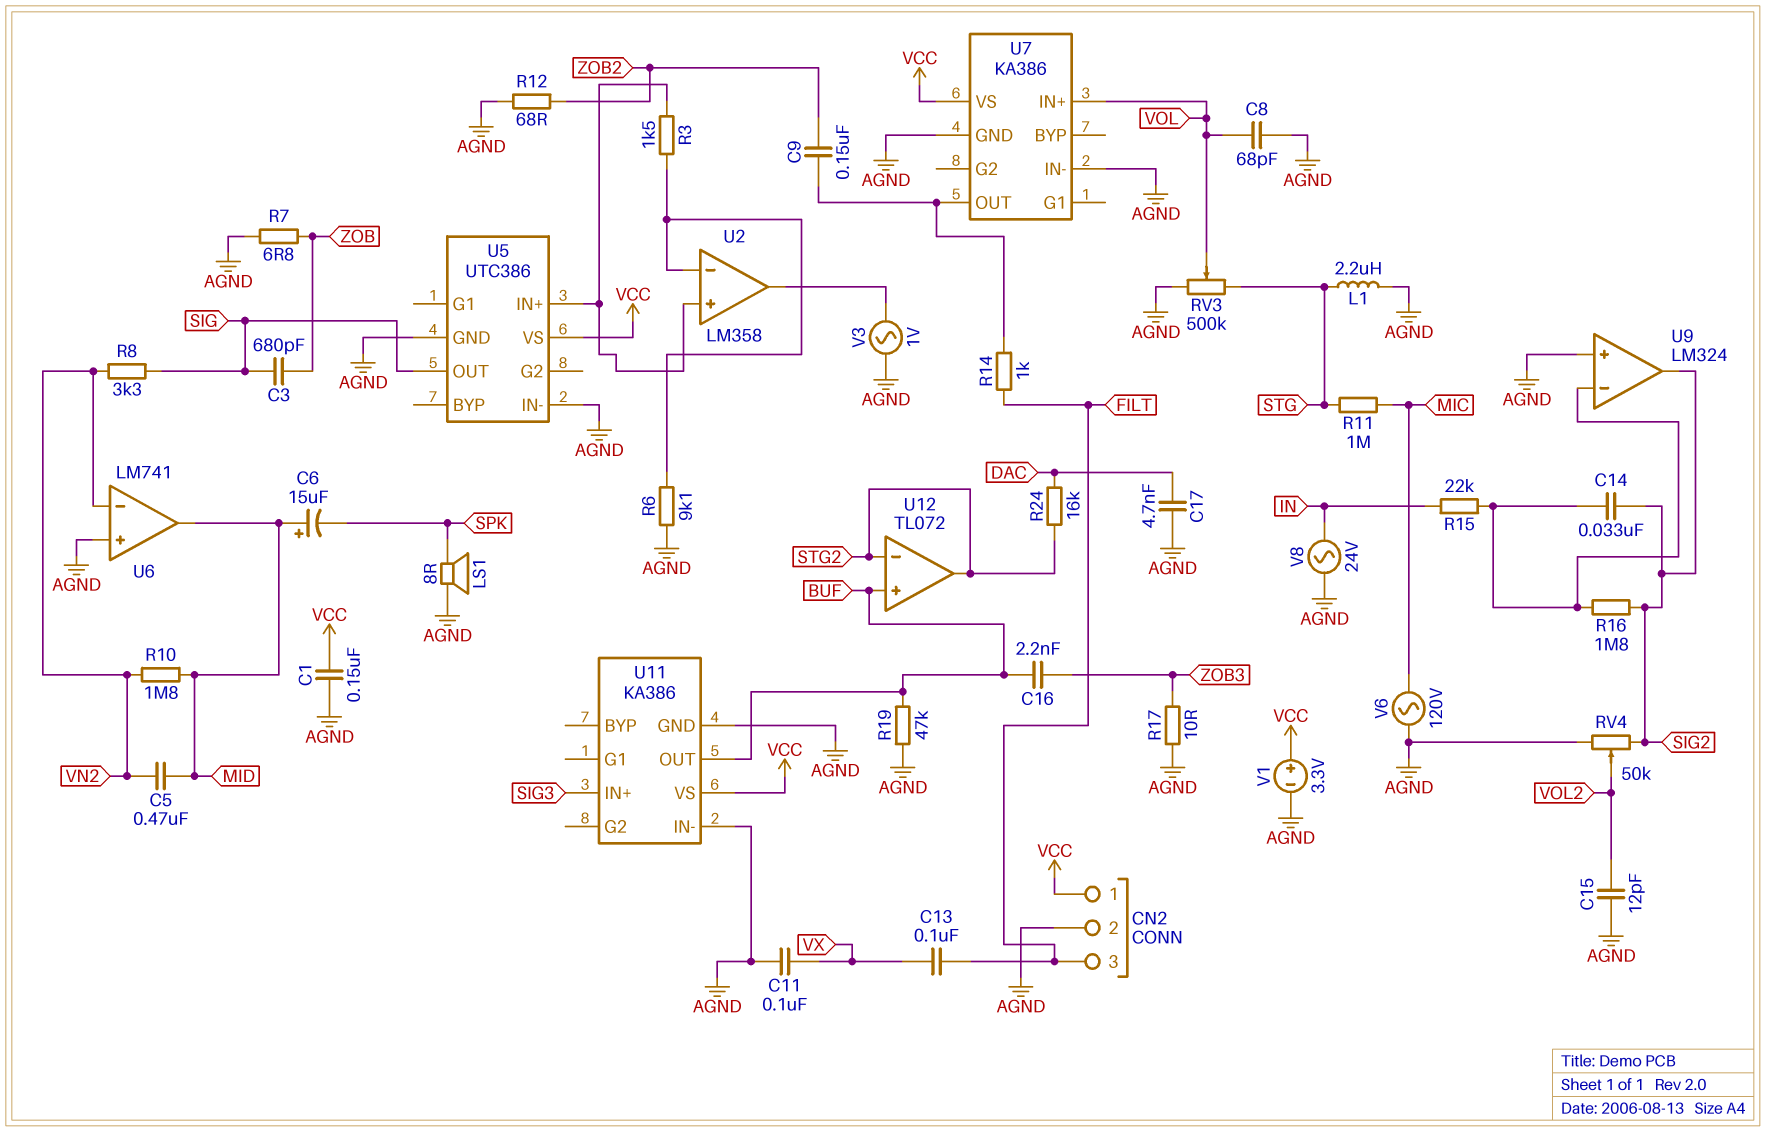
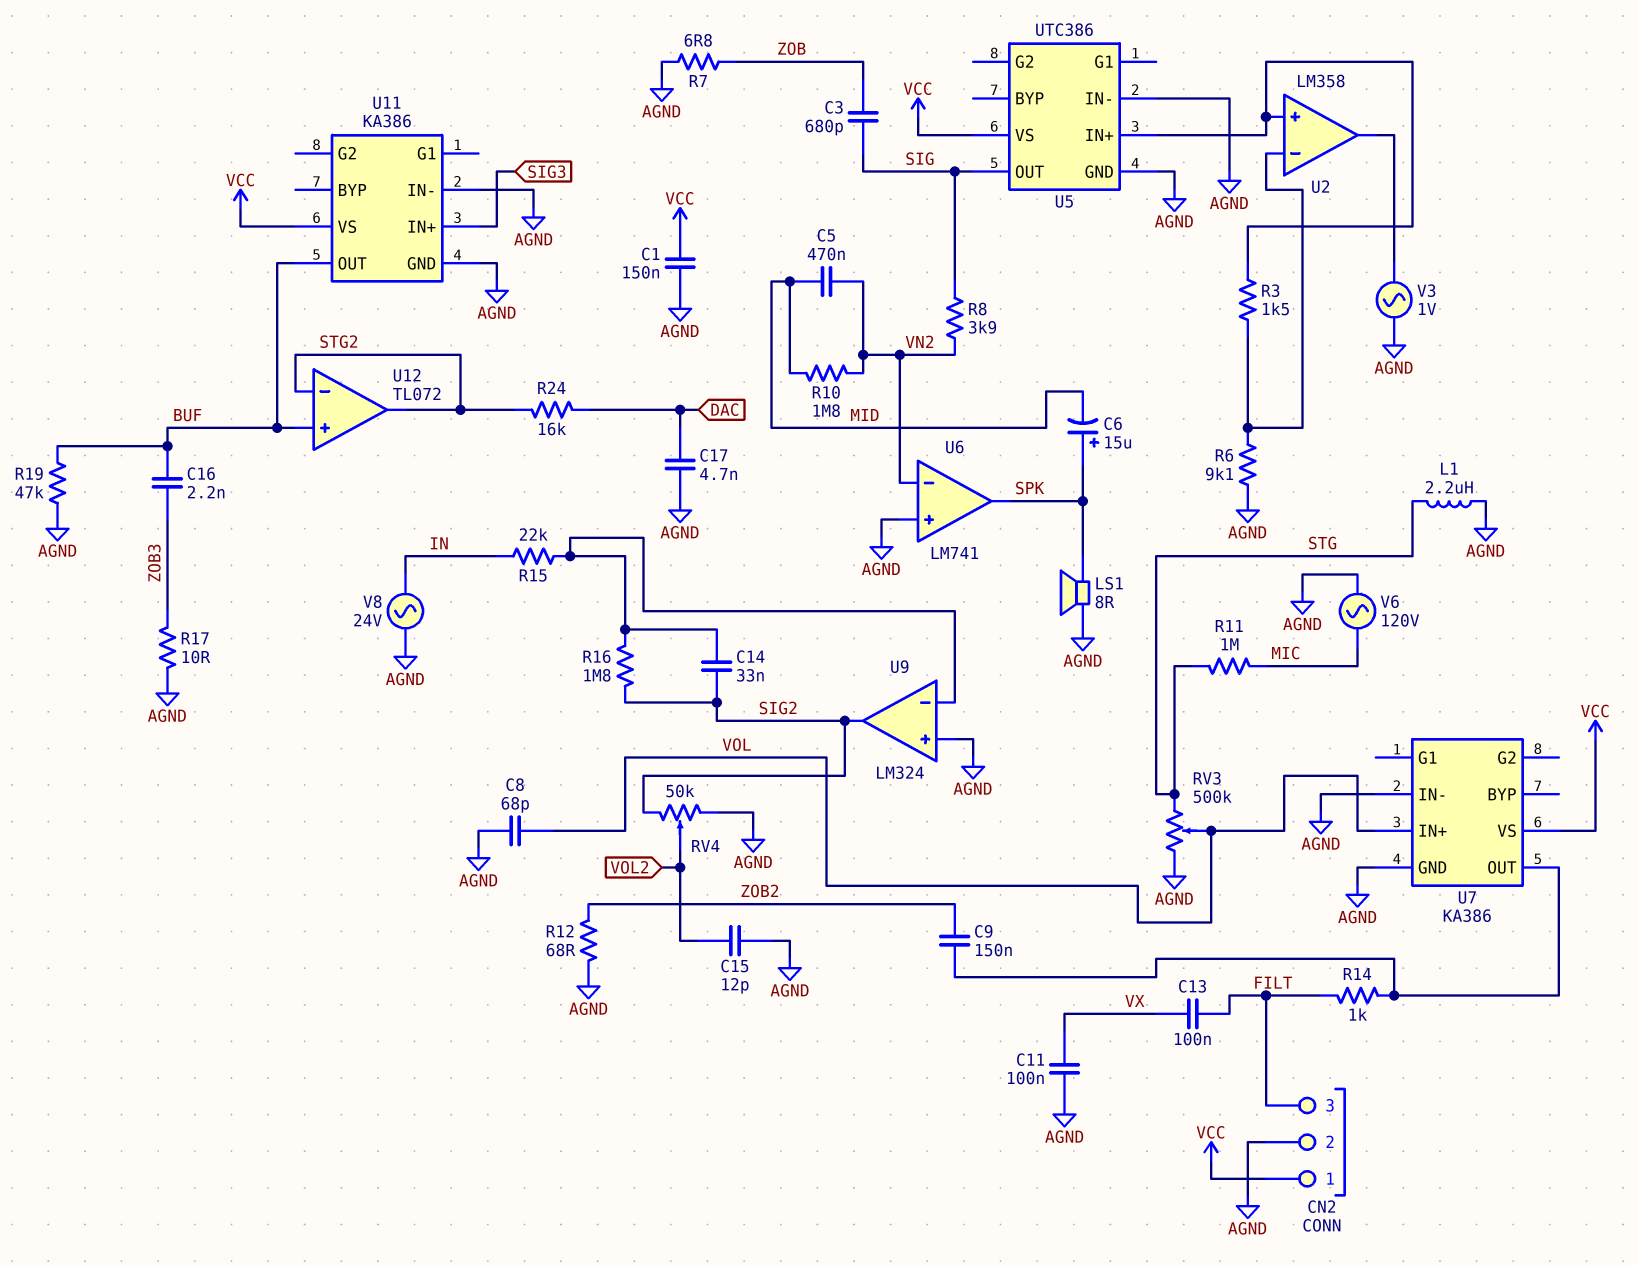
C6: 15uF (plus MID, minus SPK) -> 15uF (plus SPK, minus MID)
R8: 3.3k (SIG, VN2) -> 3.9k (SIG, VN2)
U6 pin out: MID -> SPK
V1: 3.3V (plus VCC, minus AGND) -> none

